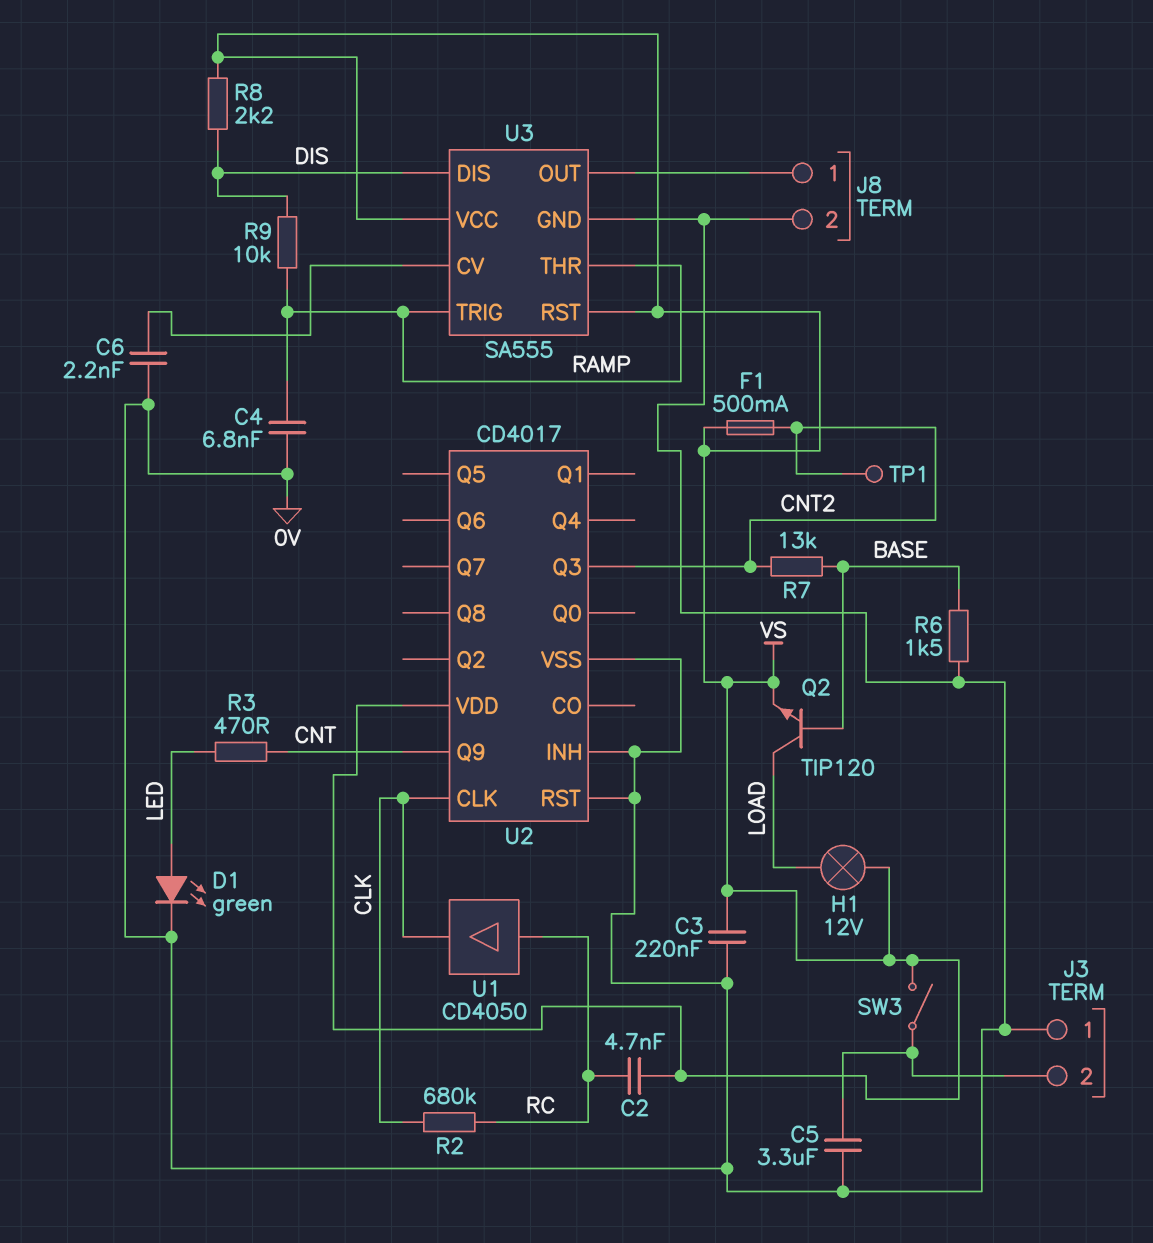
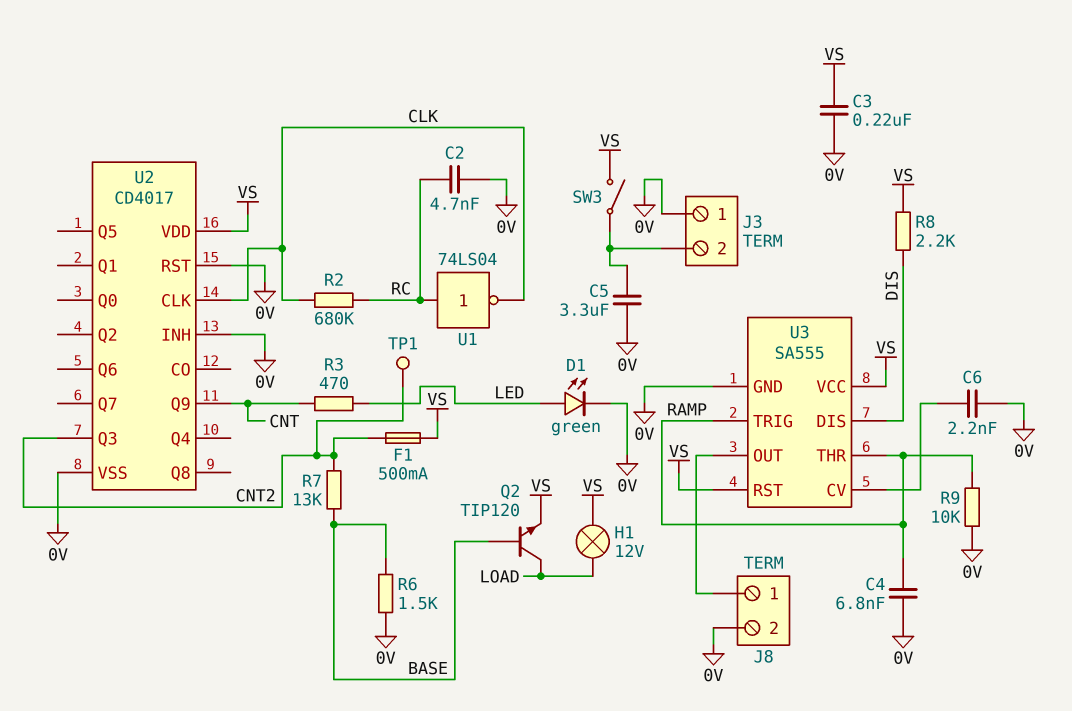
C2: 4.7nF (RC, VS) -> 4.7nF (0V, RC)
R9: 10k (DIS, RAMP) -> 10k (0V, RAMP)
U1: buffer CD4050 (in RC, out CLK) -> NOT 74LS04 (in RC, out CLK)

